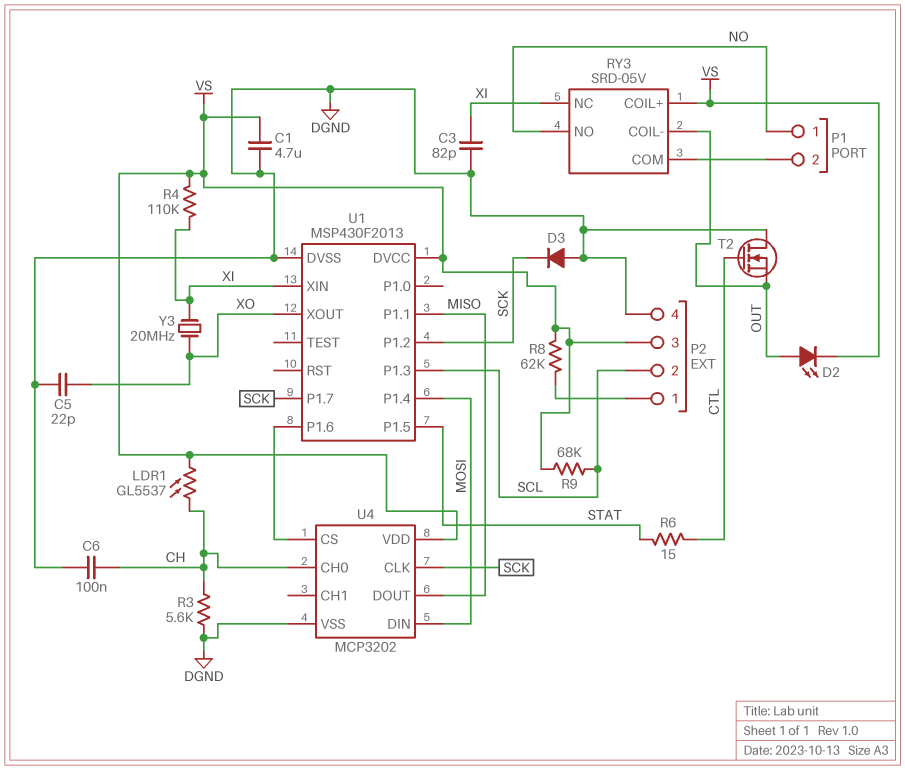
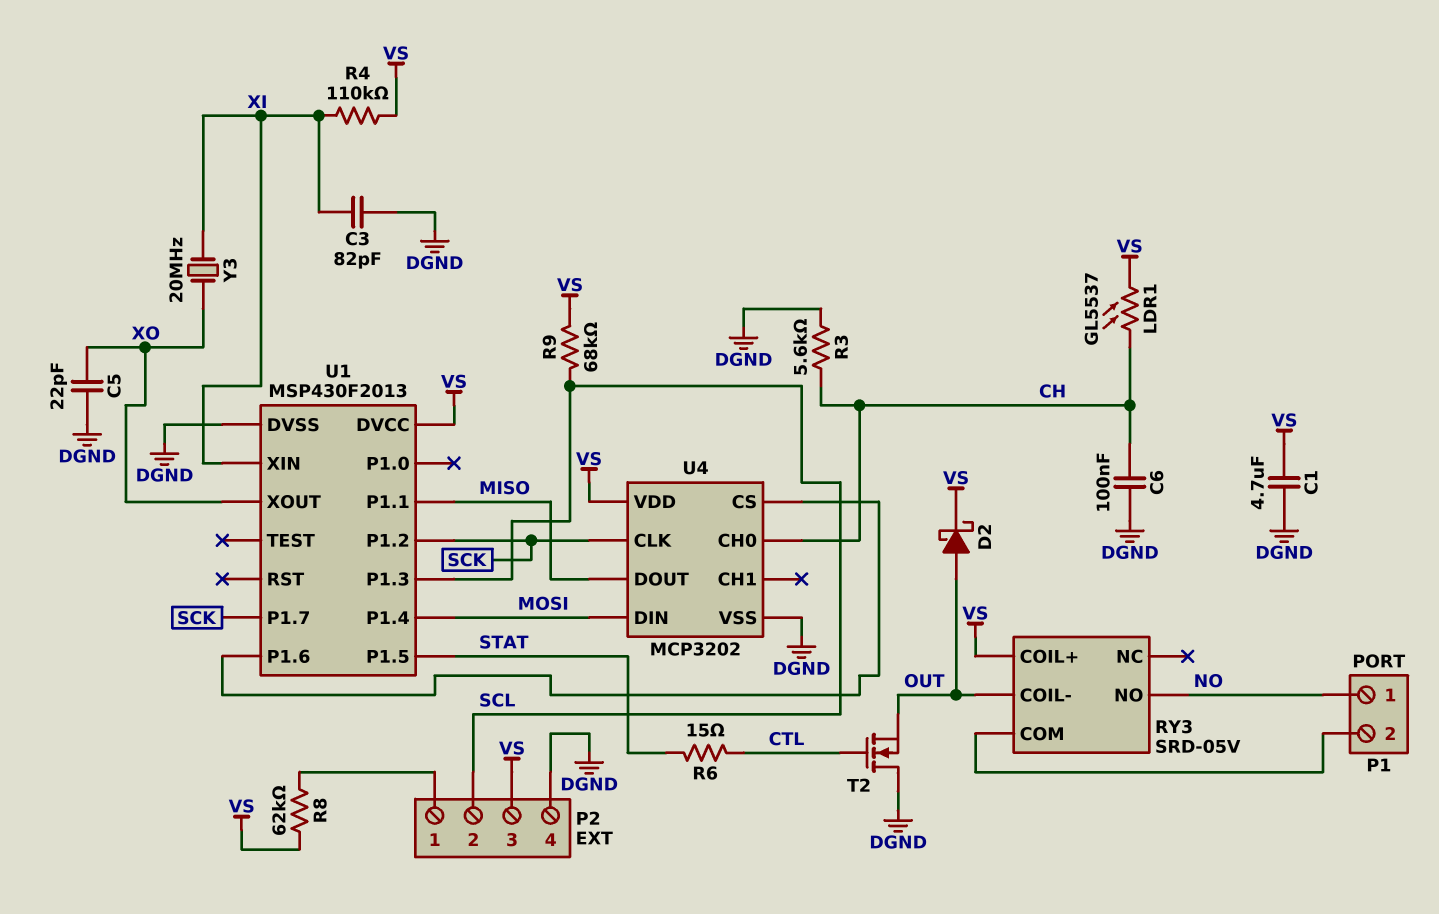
D2: LED (A OUT, K VS) -> schottky (A OUT, K VS)
D3: diode (A DGND, K SCK) -> none
RY3 pin NC: XI -> none

